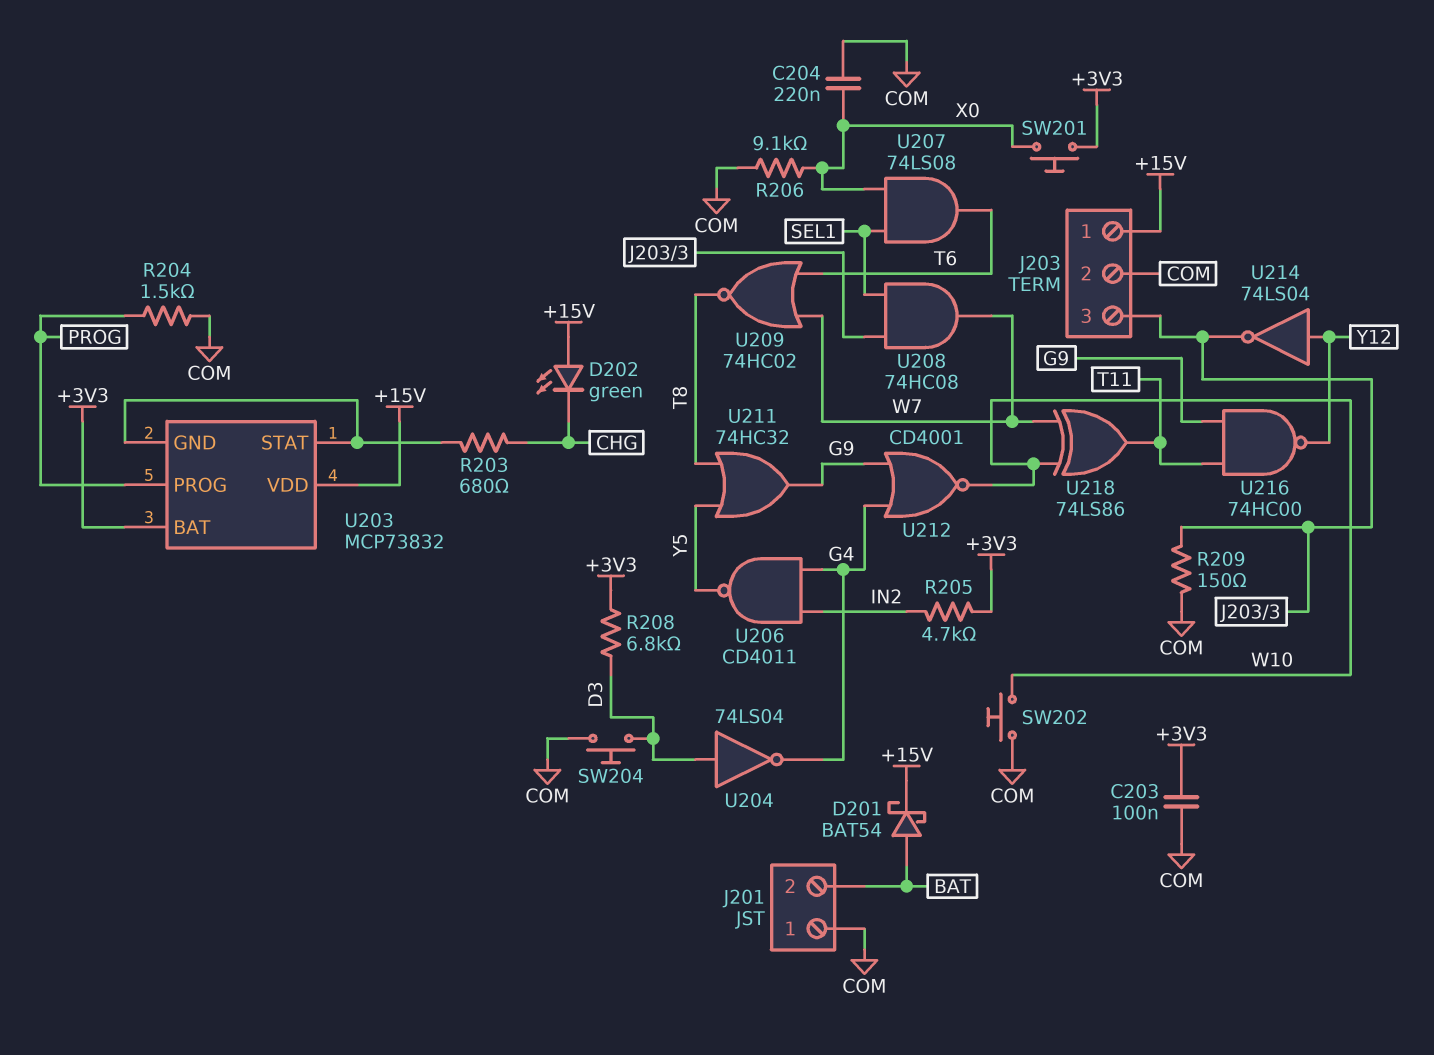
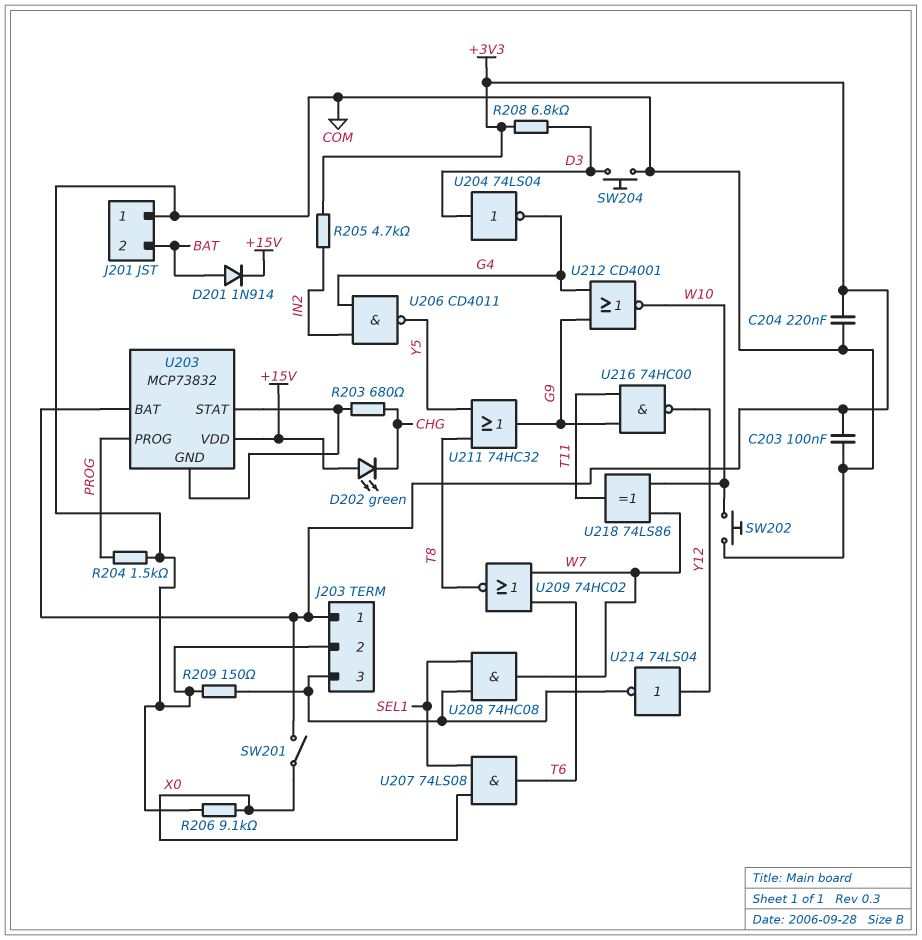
C204: 220nF (COM, X0) -> 220nF (+3V3, COM)
D201: schottky BAT54 (A BAT, K +15V) -> diode 1N914 (A BAT, K +15V)
J203 pin 1: +15V -> +3V3
SW201: button (+3V3, X0) -> switch (+3V3, X0)

